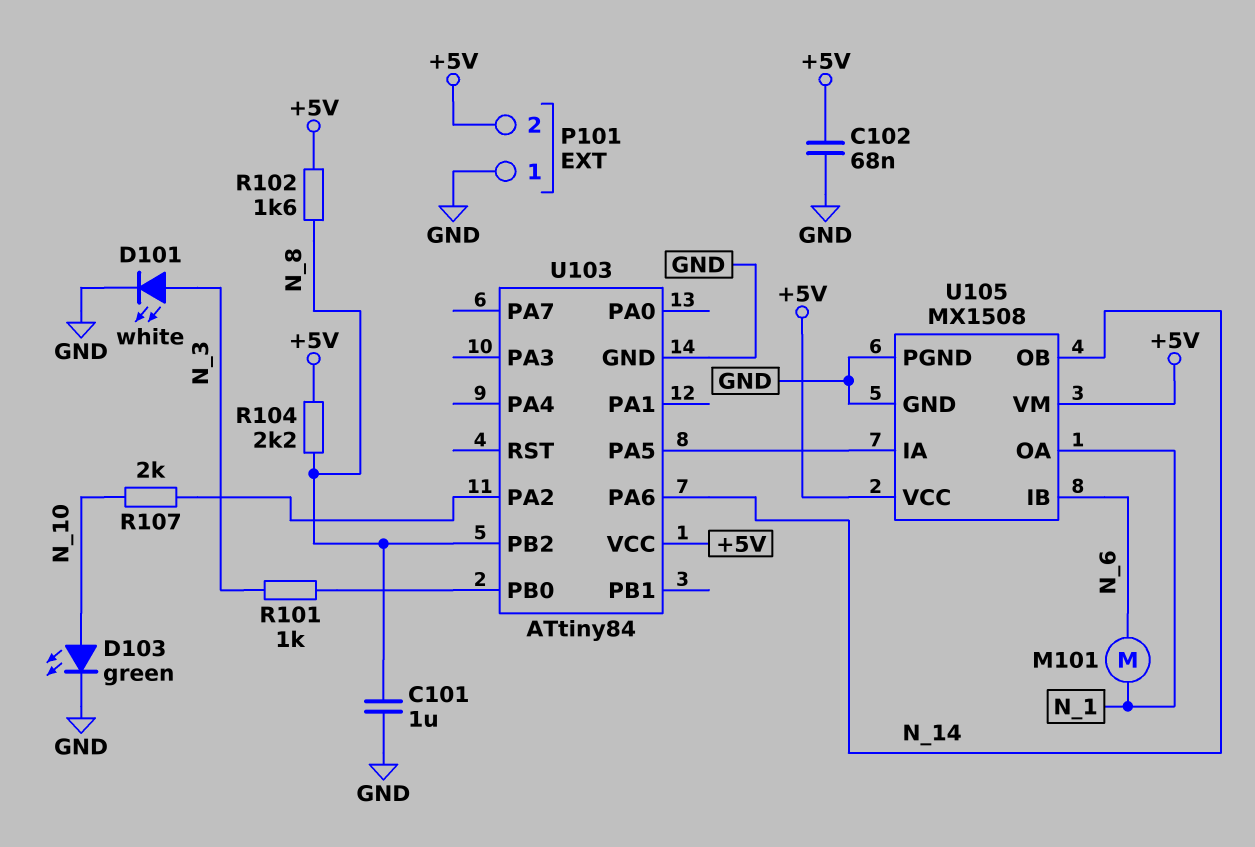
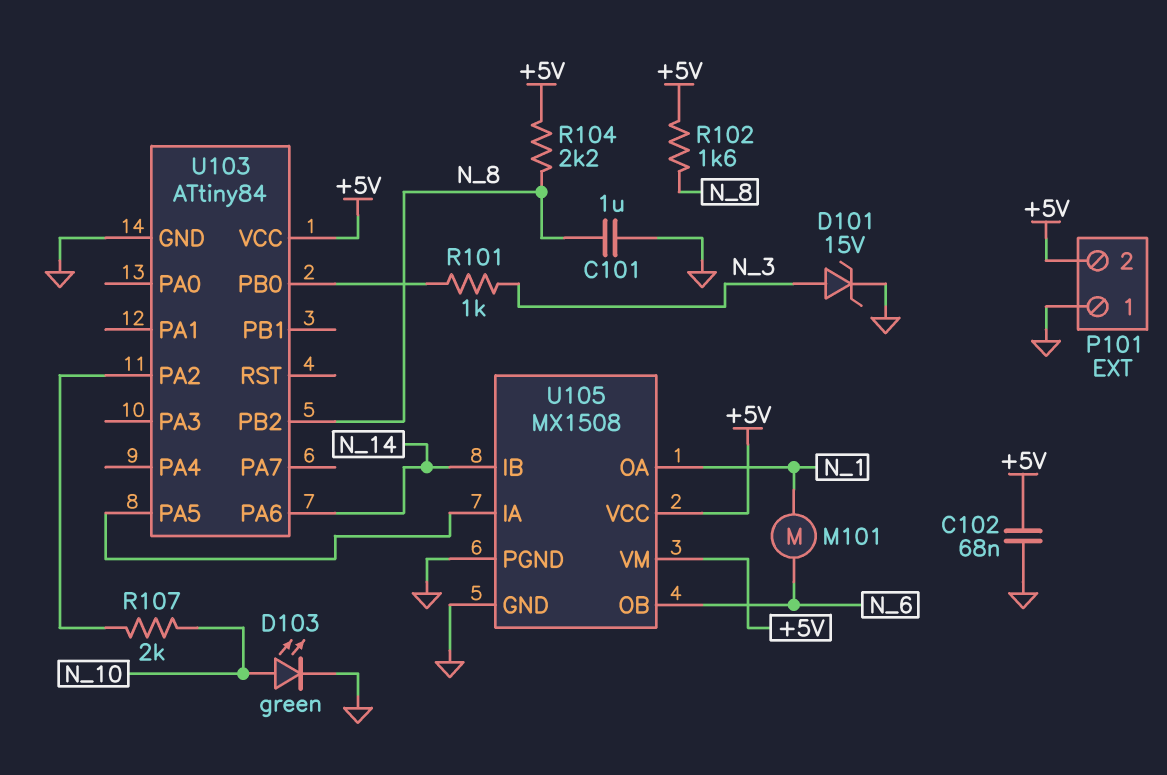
D101: LED white (A N_3, K GND) -> zener 15V (A N_3, K GND)
U105 pin IB: N_6 -> N_14
U105 pin OB: N_14 -> N_6

